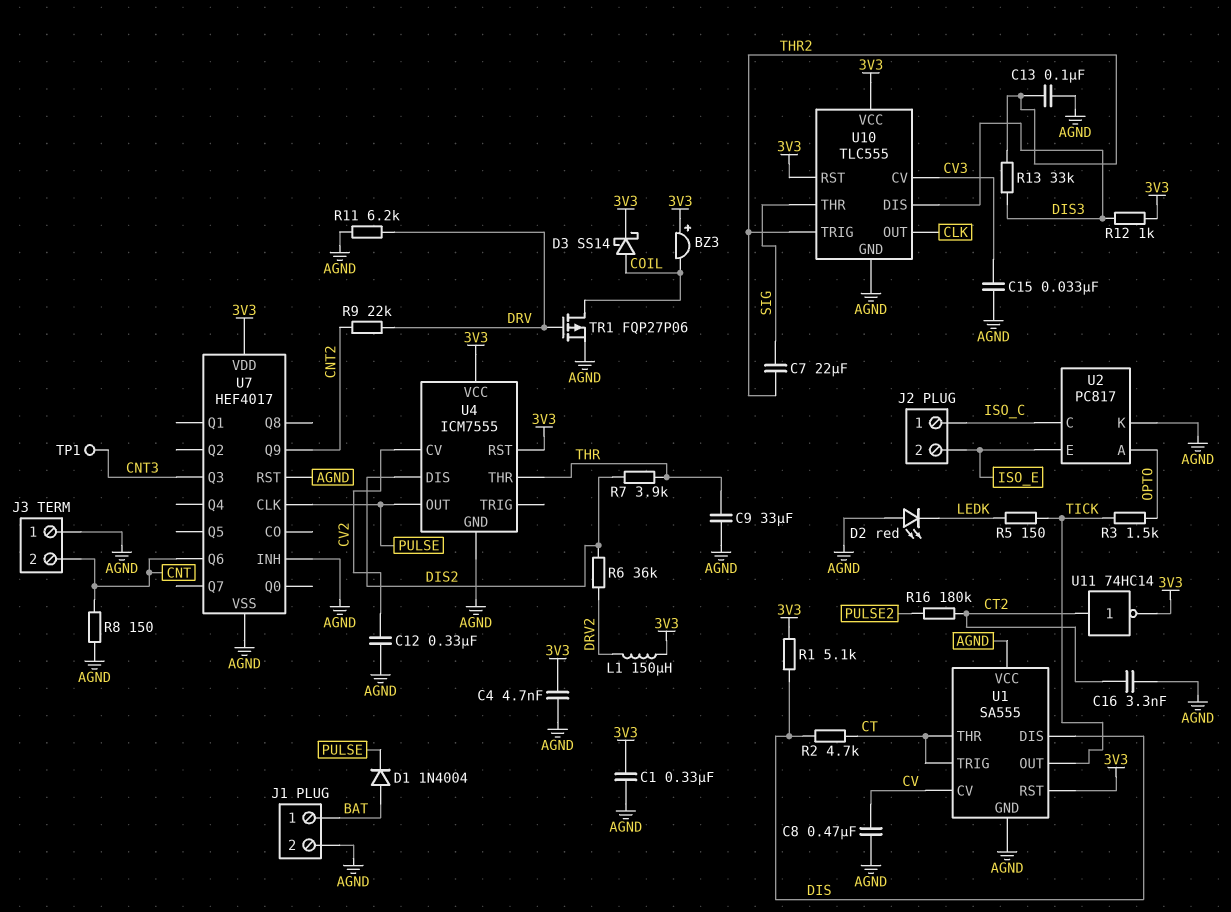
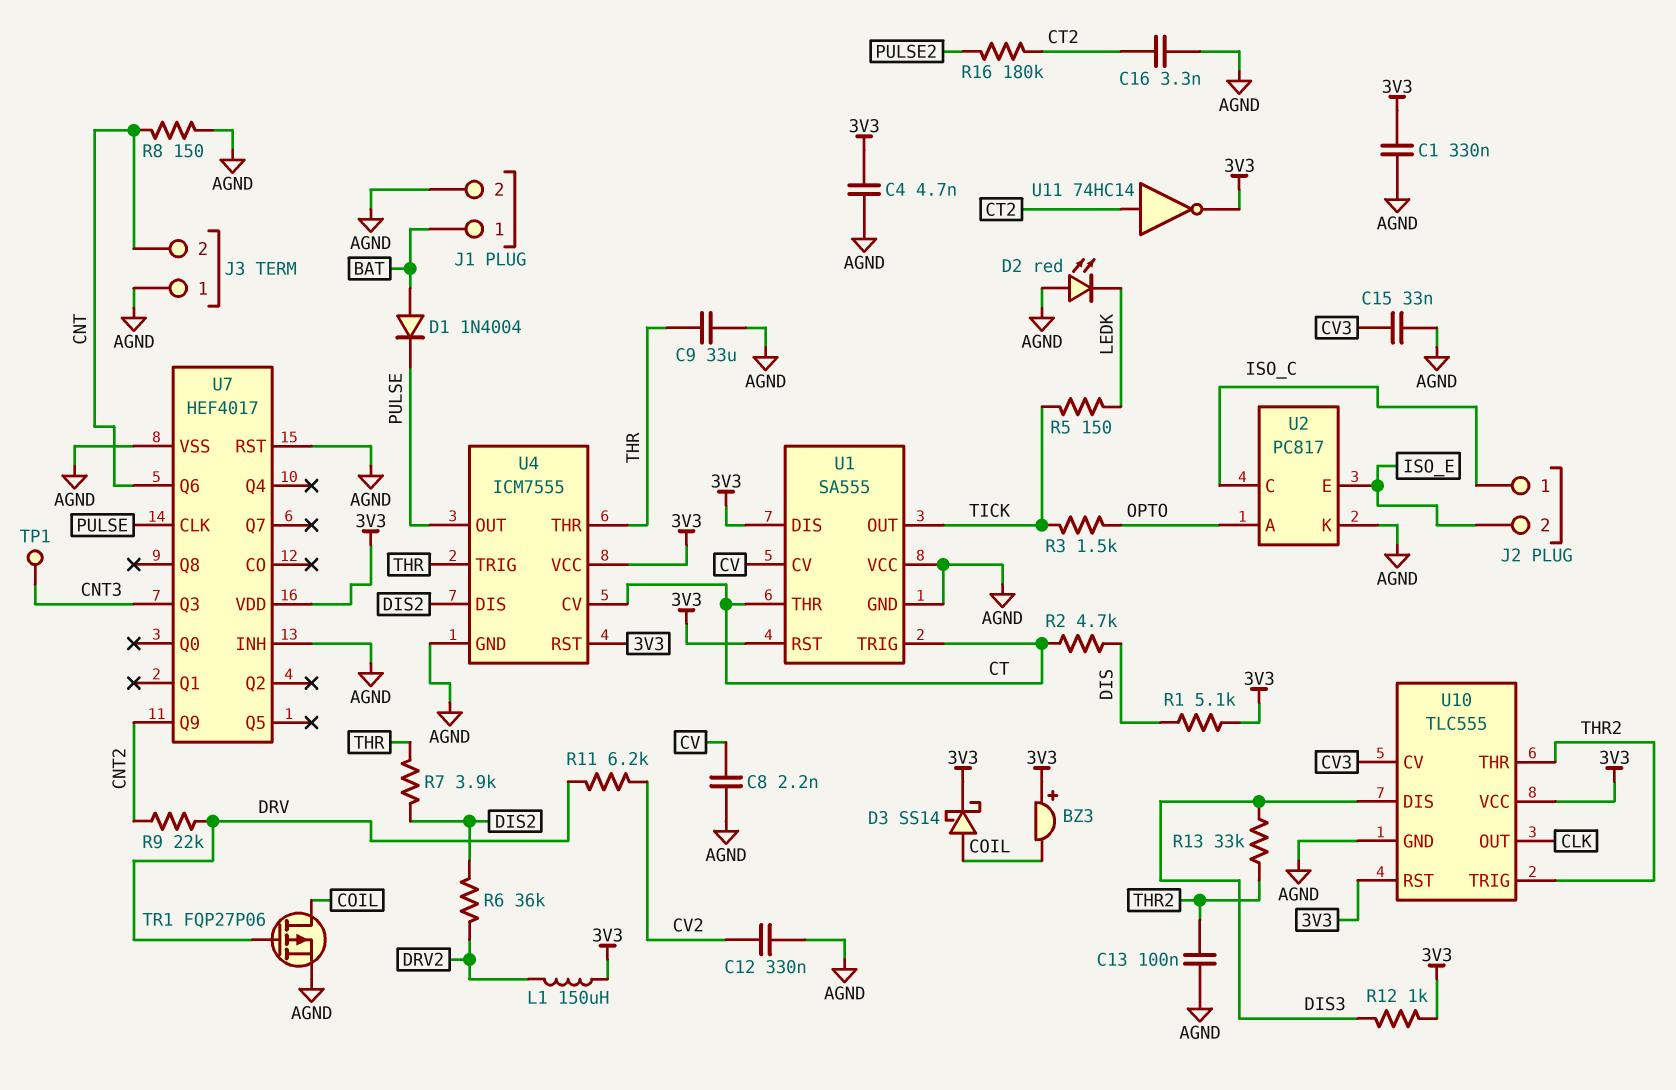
C7: 22uF (SIG, THR2) -> none
C8: 470nF (AGND, CV) -> 2.2nF (AGND, CV)
R11: 6.2k (AGND, DRV) -> 6.2k (CV2, DRV)
U1 pin DIS: DIS -> 3V3
U4 pin CV: CV2 -> CT
U4 pin TRIG: none -> THR
U10 pin THR: SIG -> THR2

